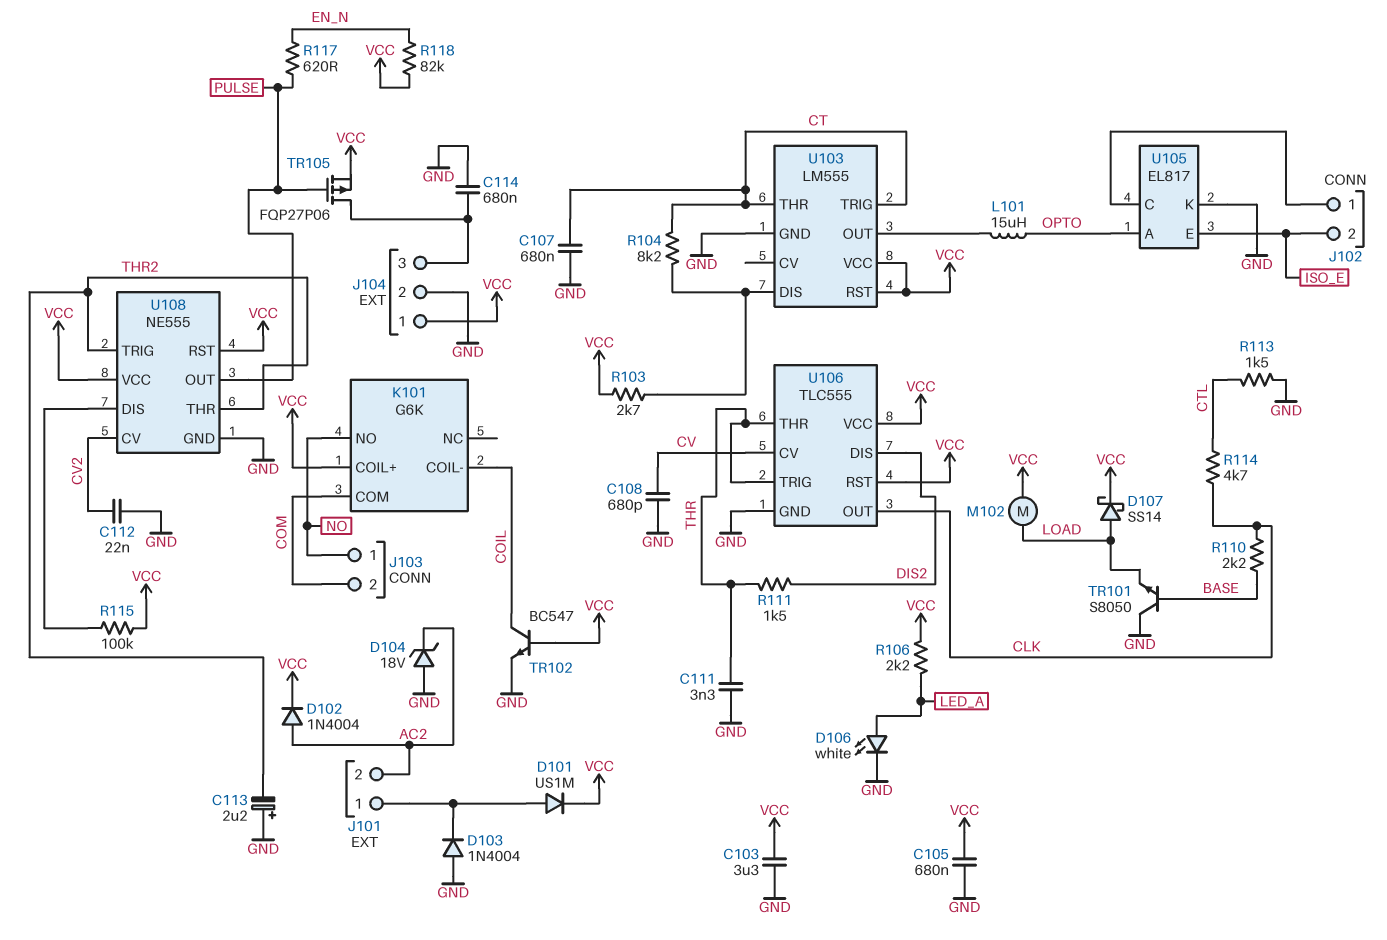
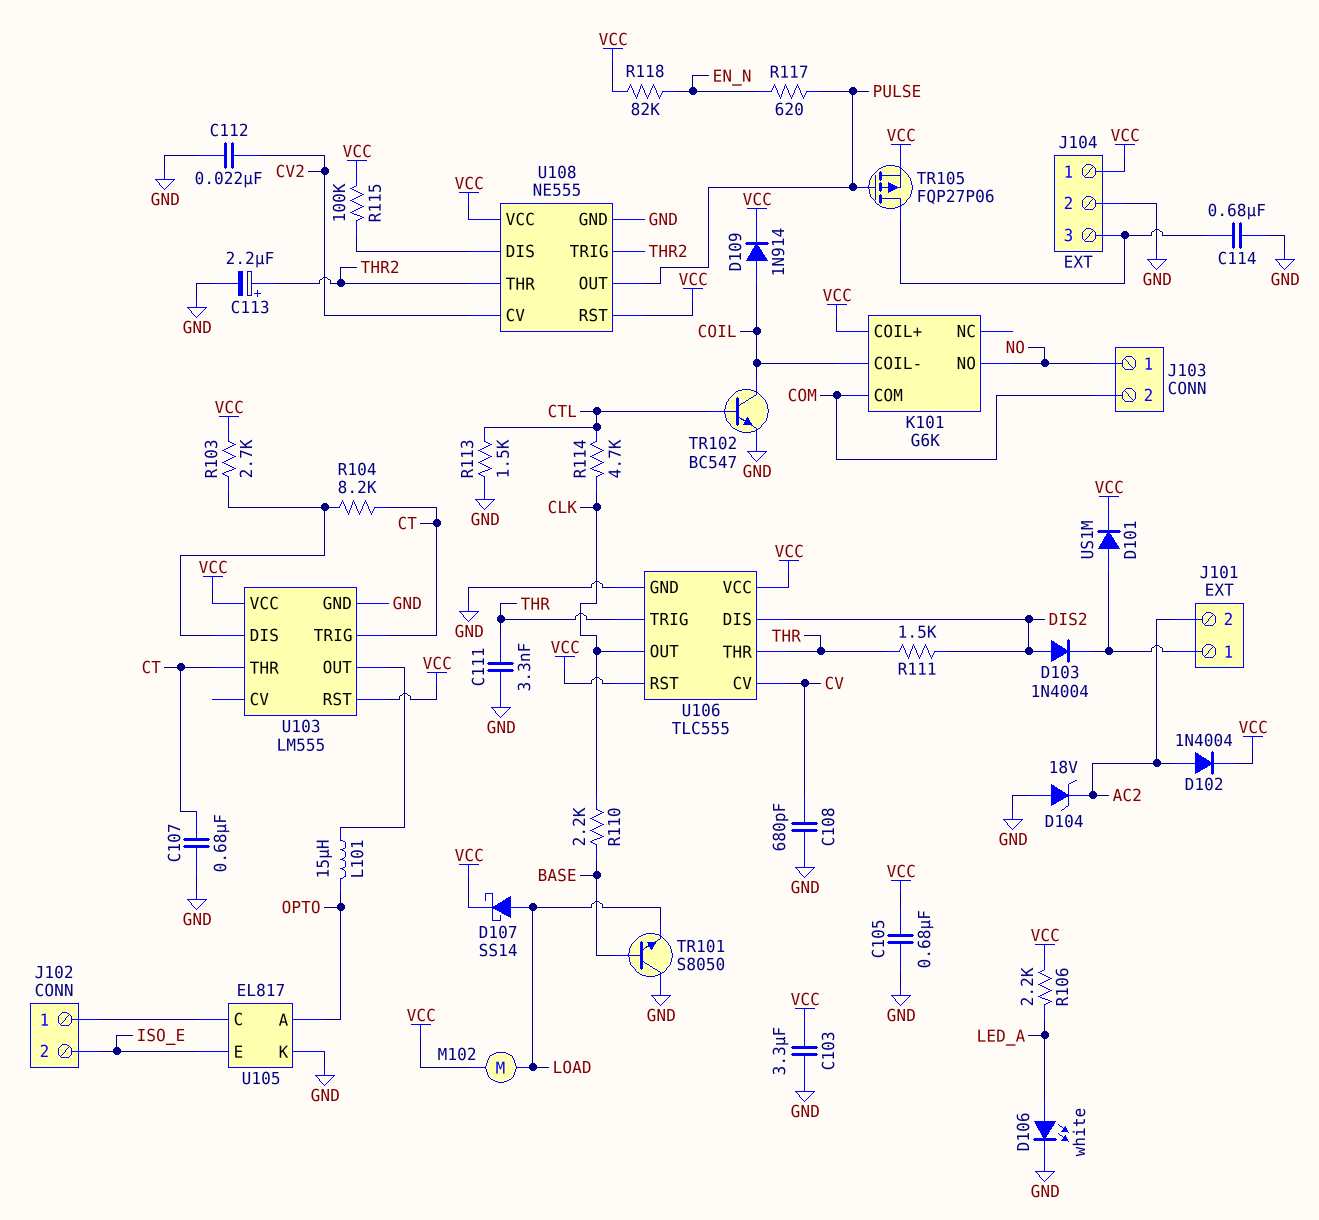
C113: 2.2uF (plus GND, minus THR2) -> 2.2uF (plus THR2, minus GND)
D103: diode 1N4004 (A GND, K J101/1) -> diode 1N4004 (A DIS2, K J101/1)
D109: none -> diode 1N914 (A COIL, K VCC)
TR102: NPN BC547 (B VCC, C COIL, E GND) -> NPN BC547 (B CTL, C COIL, E GND)

